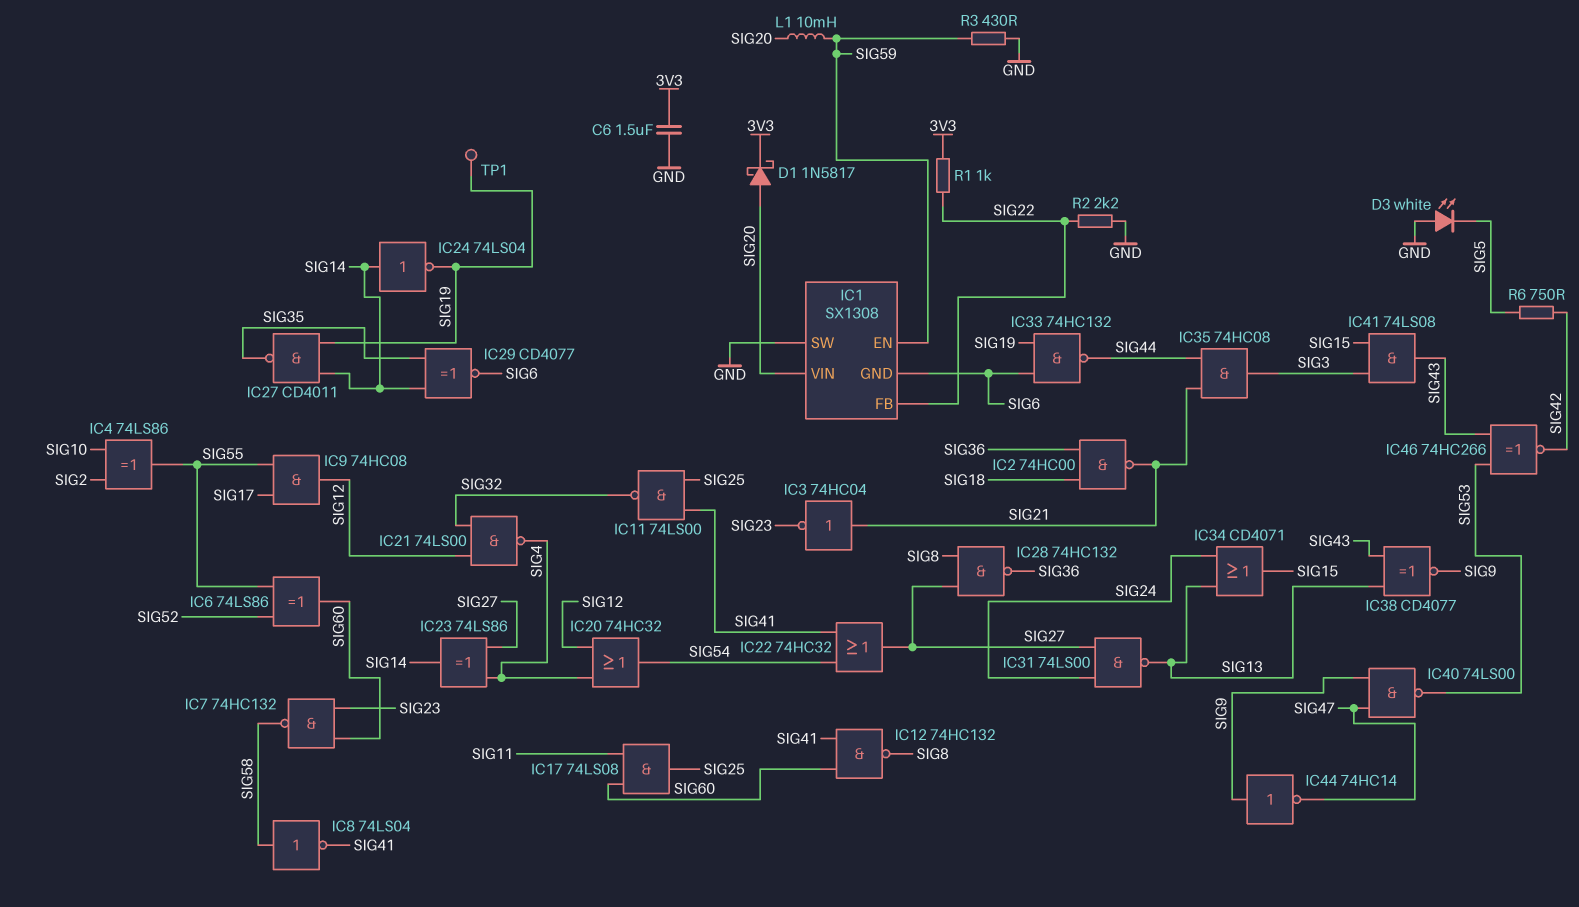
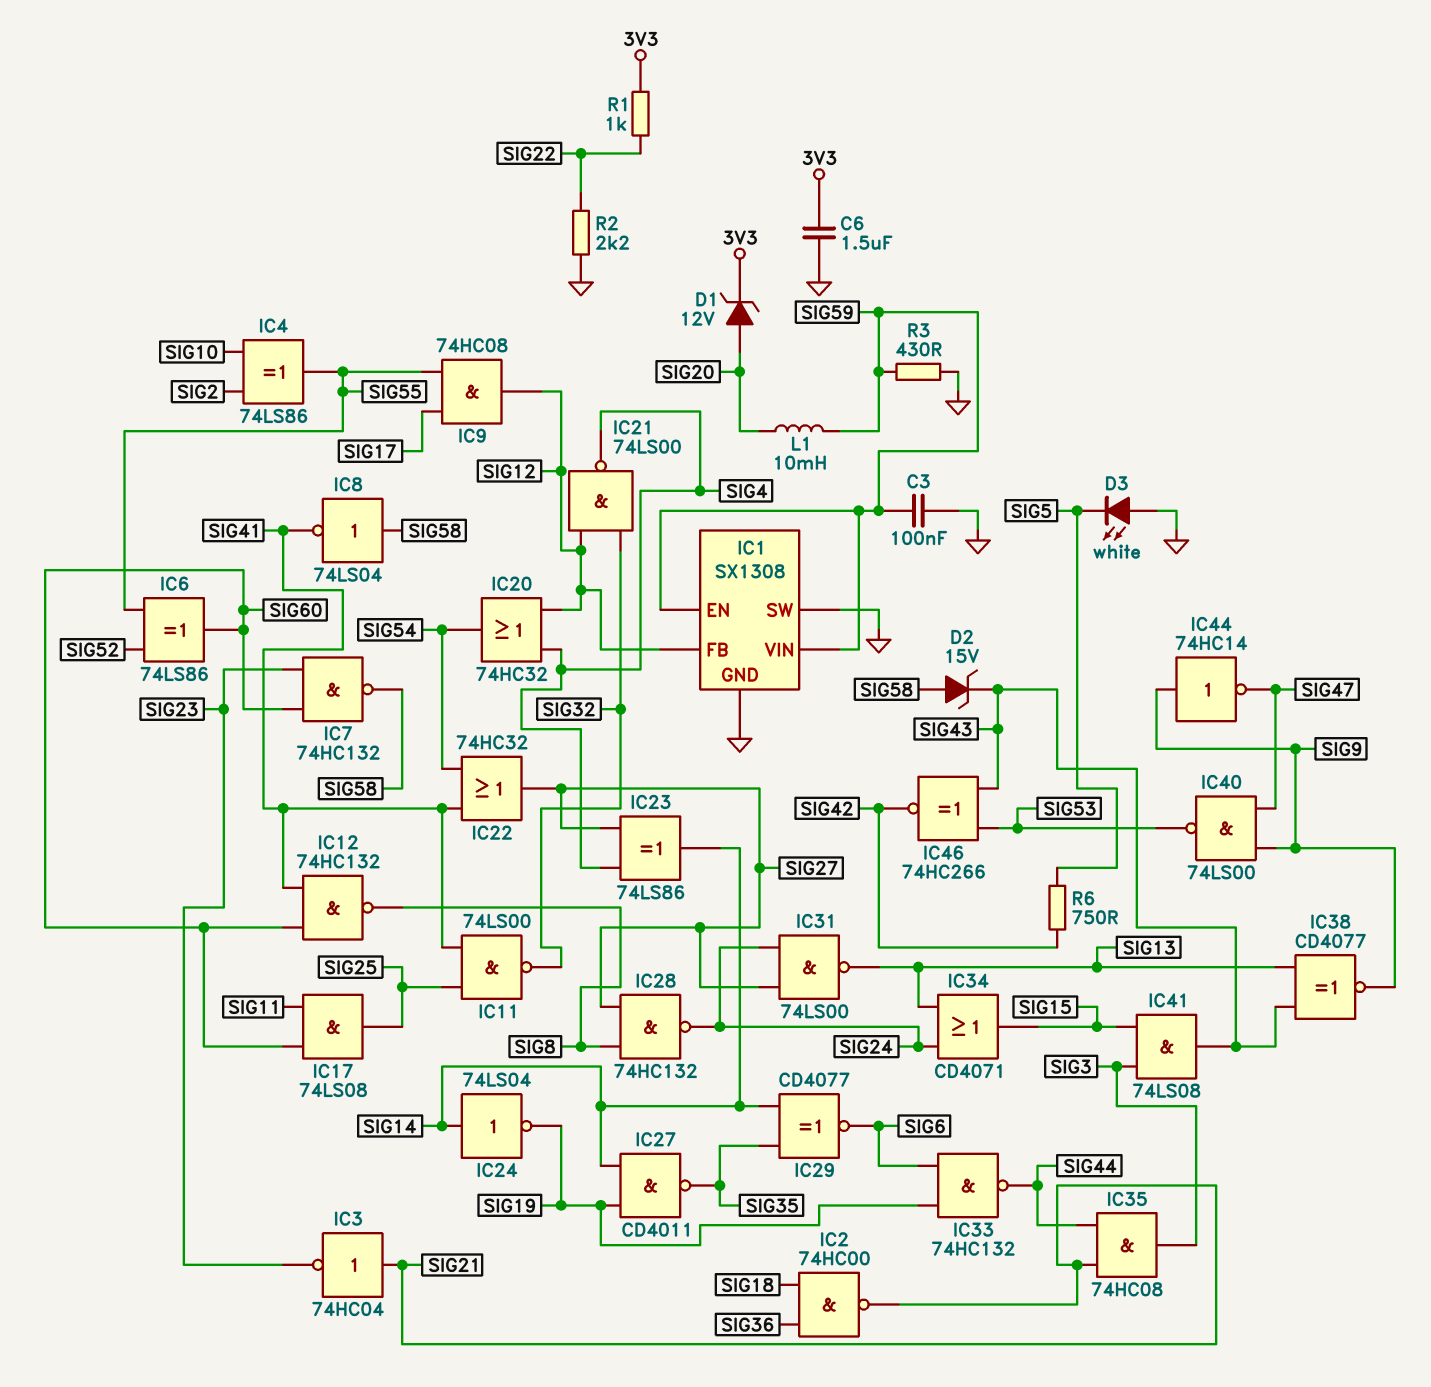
C3: none -> 100nF (GND, SIG59)
D1: schottky 1N5817 (A SIG20, K 3V3) -> zener 12V (A SIG20, K 3V3)
D2: none -> zener 15V (A SIG58, K SIG43)
IC1 pin FB: SIG22 -> SIG12
IC1 pin GND: SIG6 -> GND
IC1 pin VIN: SIG20 -> SIG59
IC28: NAND 74HC132 (in SIG8, in SIG27, out SIG36) -> NAND 74HC132 (in SIG8, in SIG27, out SIG24)
TP1: test point (SIG19) -> none

